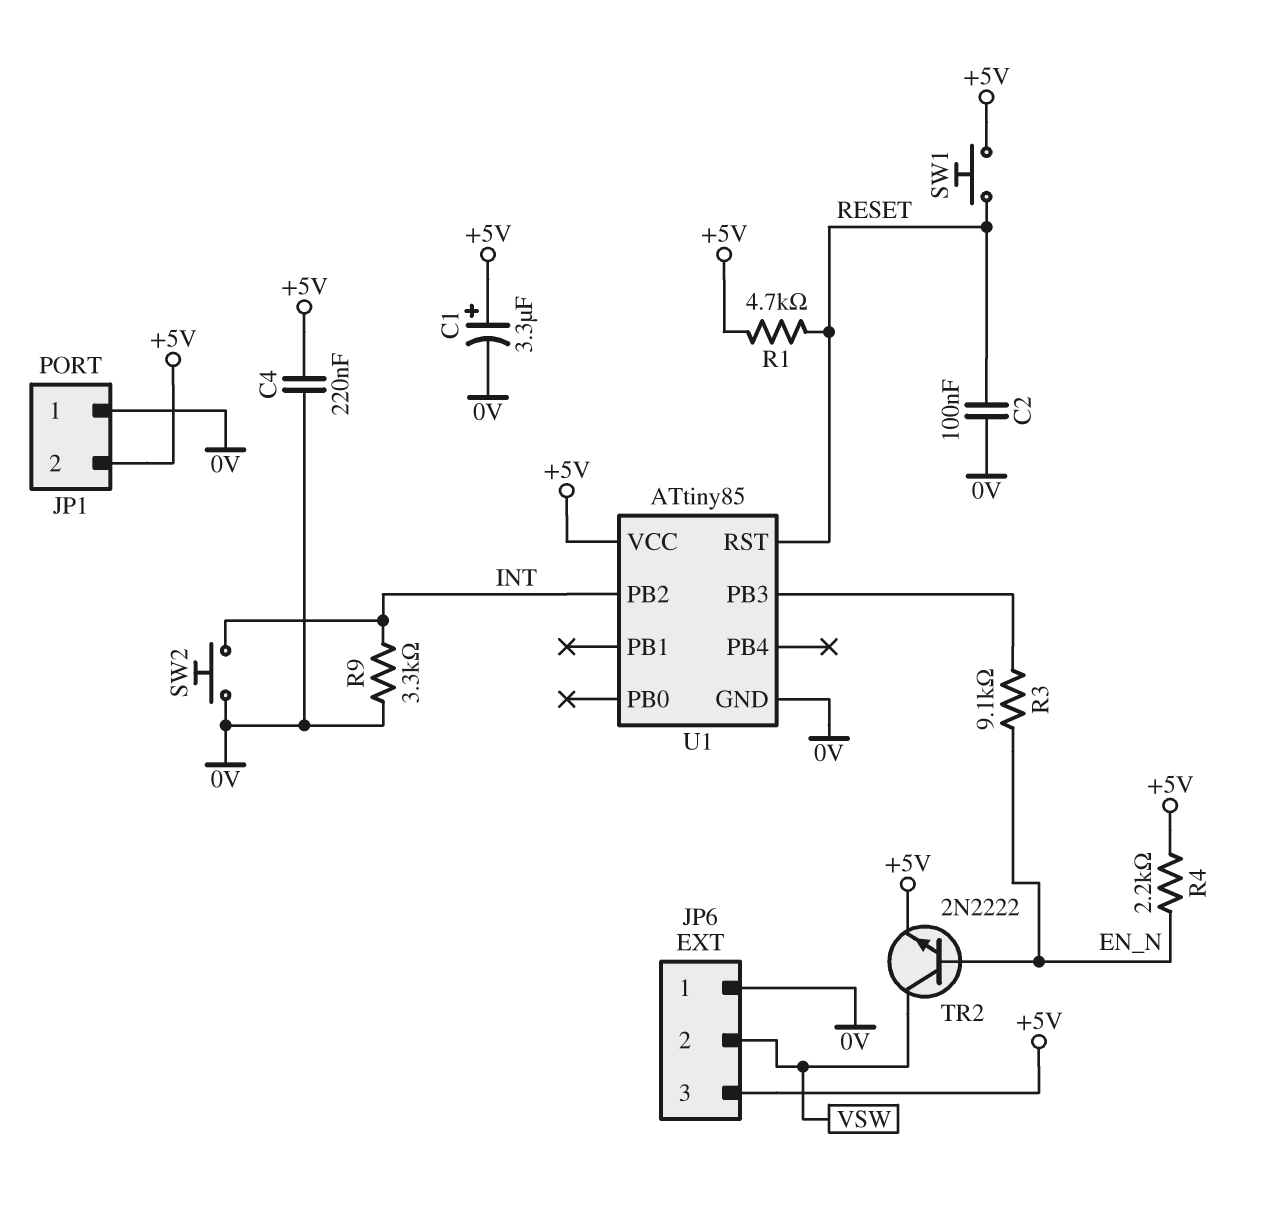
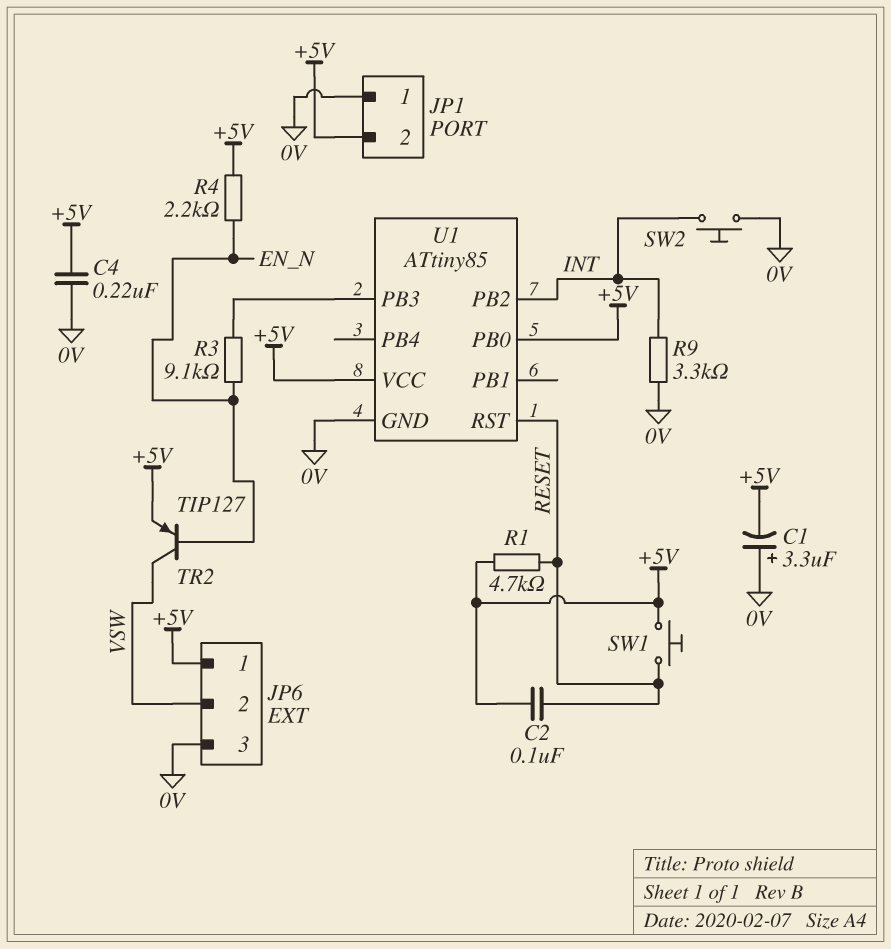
C1: 3.3uF (plus +5V, minus 0V) -> 3.3uF (plus 0V, minus +5V)
C2: 100nF (0V, RESET) -> 100nF (+5V, RESET)
JP6 pin 1: 0V -> +5V
JP6 pin 3: +5V -> 0V
TR2: NPN 2N2222 (B EN_N, C VSW, E +5V) -> PNP TIP127 (B EN_N, C VSW, E +5V)
U1 pin PB0: none -> +5V

